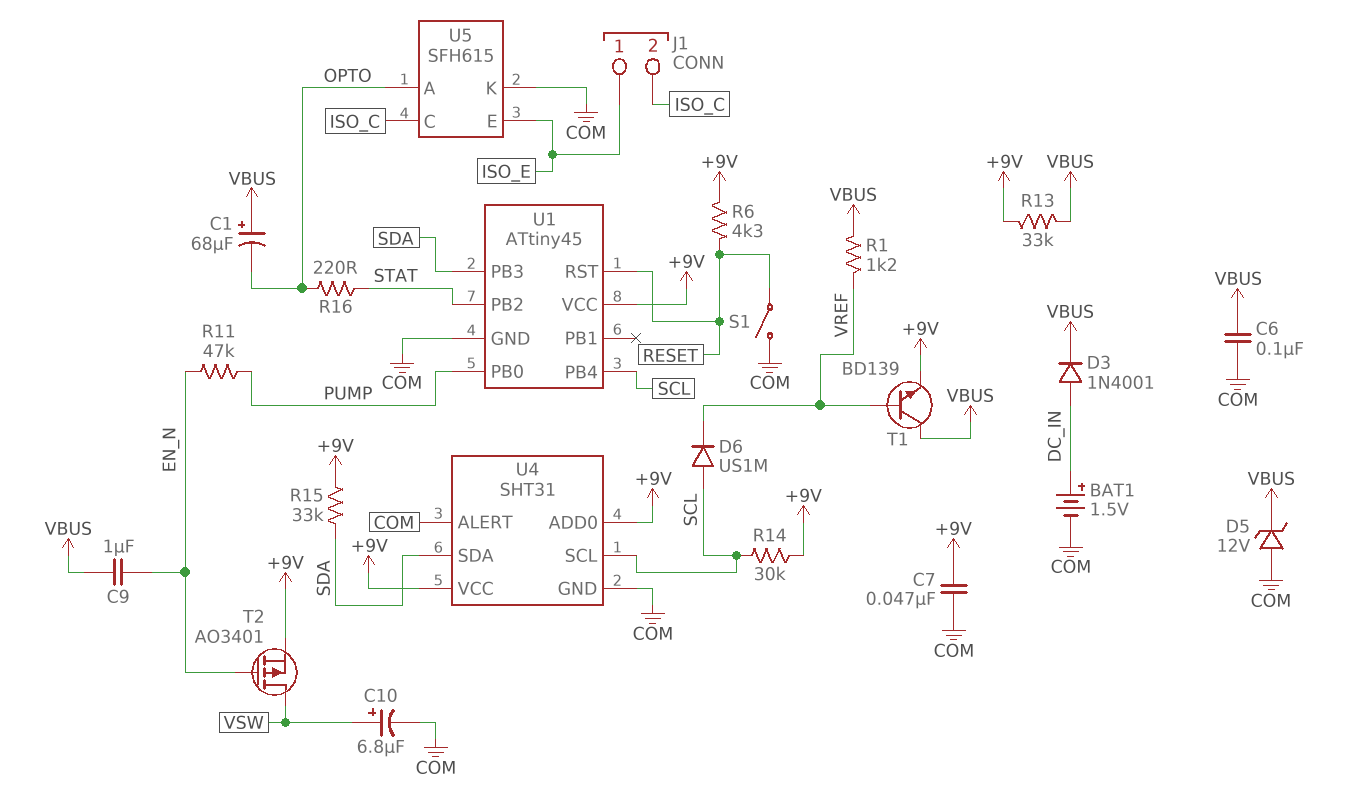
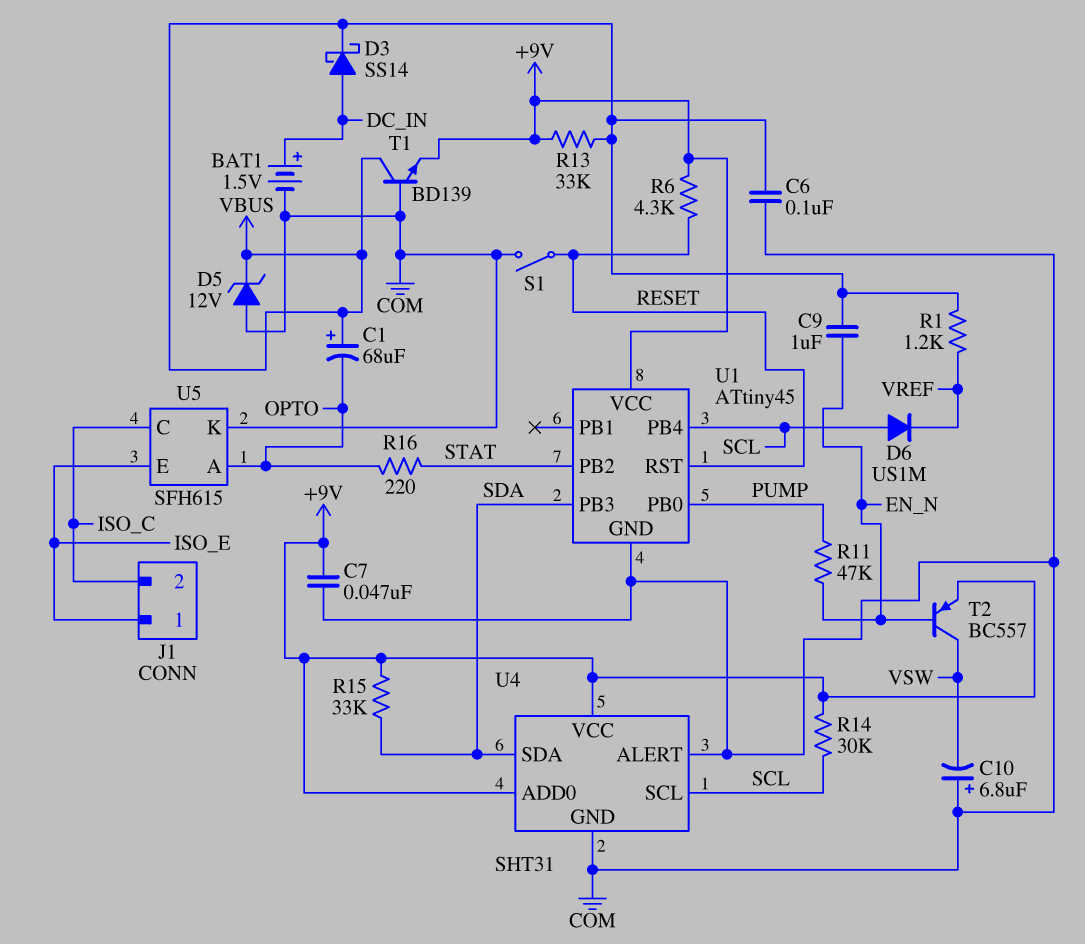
C10: 6.8uF (plus VSW, minus COM) -> 6.8uF (plus COM, minus VSW)
D3: diode 1N4001 (A DC_IN, K VBUS) -> schottky SS14 (A DC_IN, K VBUS)
T1: NPN BD139 (B VREF, C VBUS, E +9V) -> NPN BD139 (B COM, C VBUS, E +9V)
T2: PMOS AO3401 (G EN_N, D VSW, S +9V) -> PNP BC557 (B EN_N, C VSW, E +9V)

